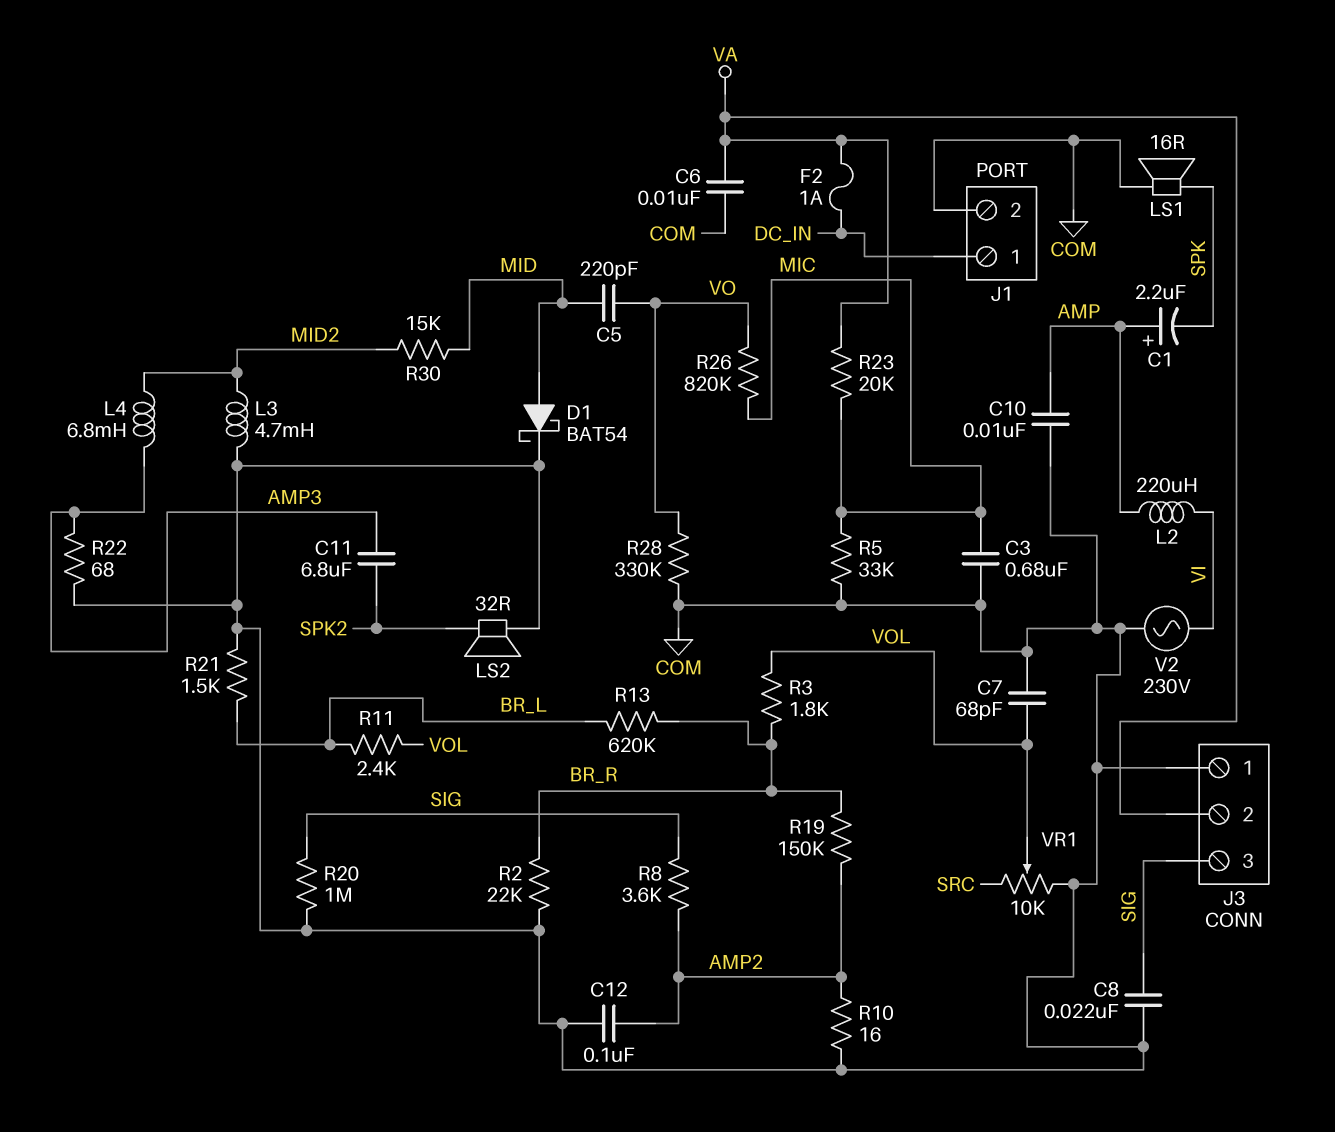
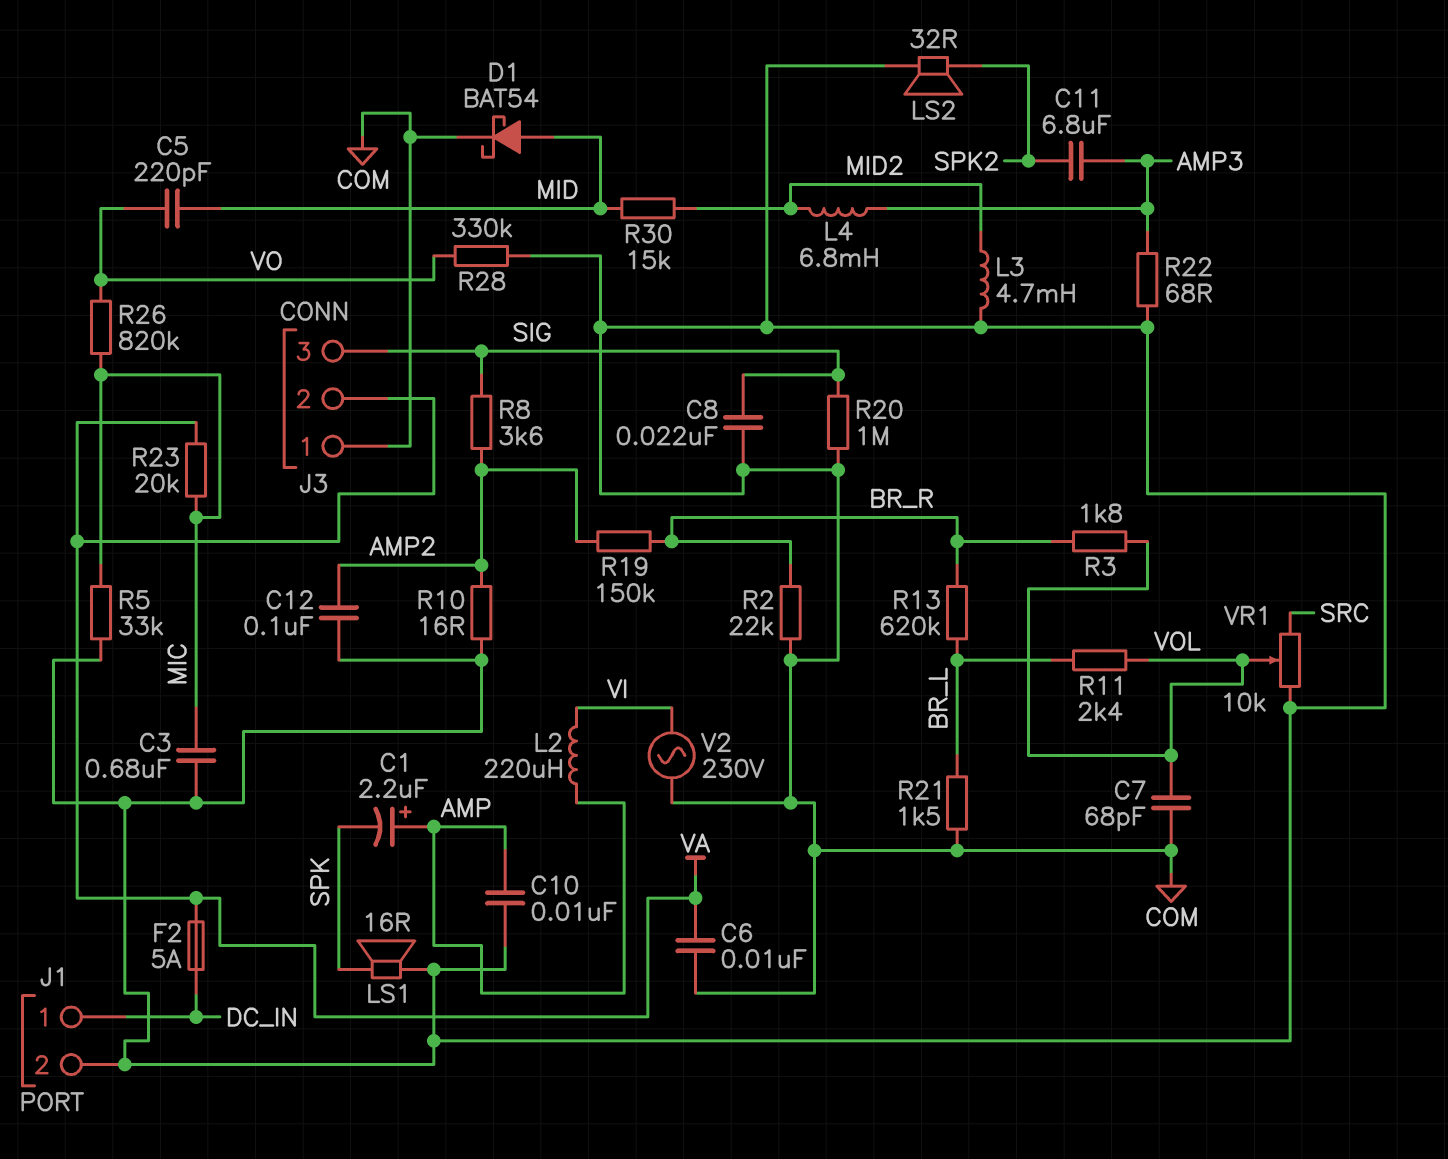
F2: 1A (DC_IN, VA) -> 5A (DC_IN, VA)

